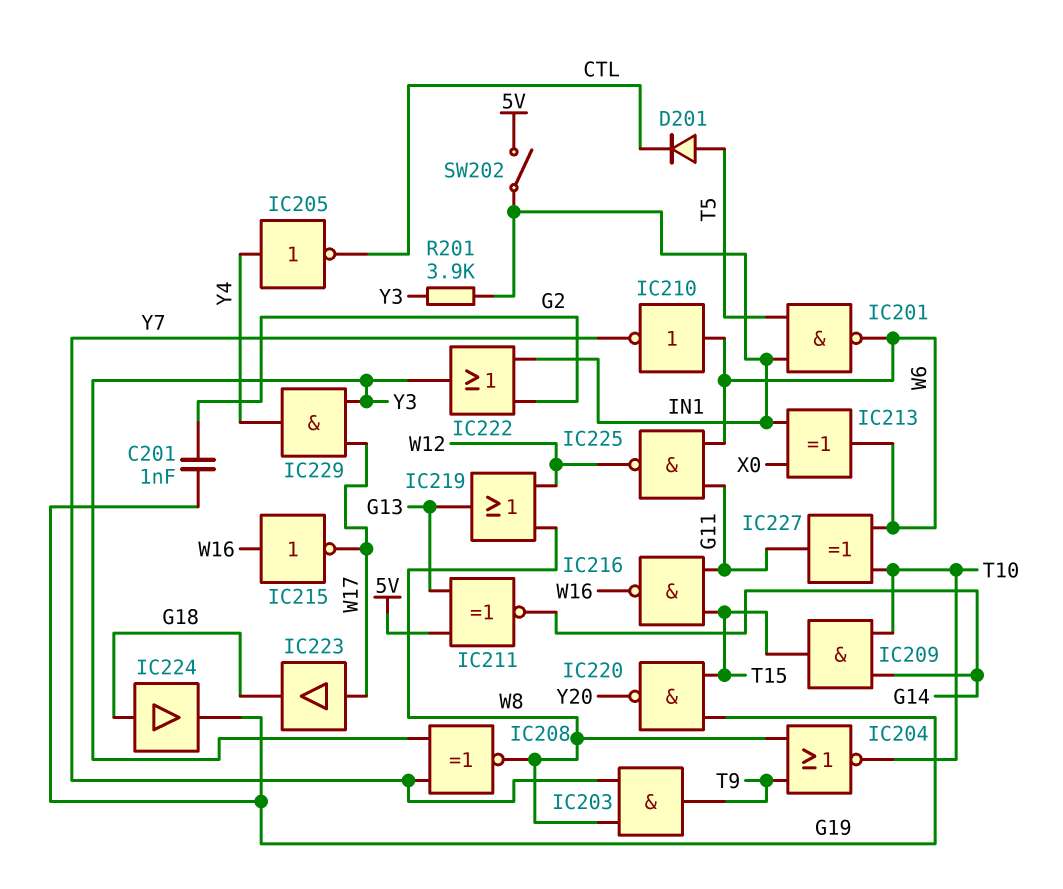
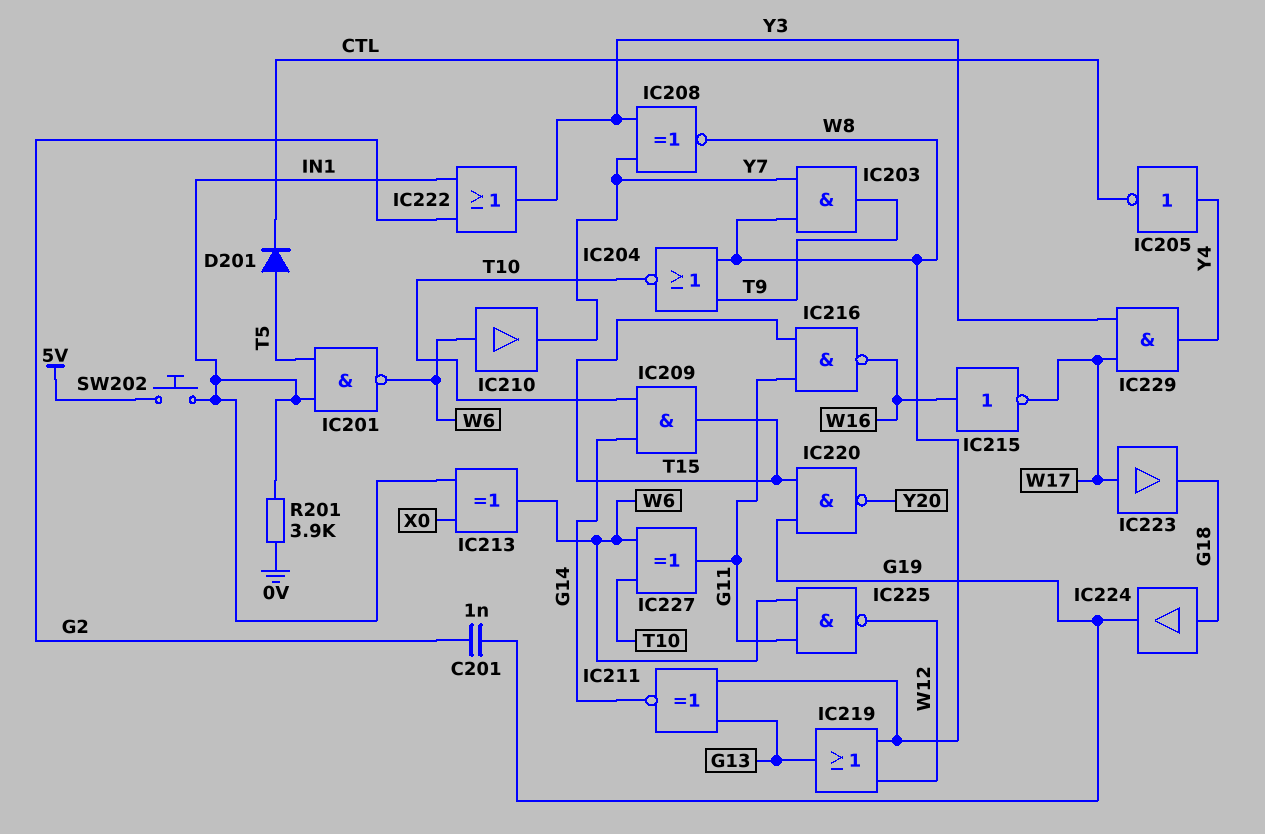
IC210: NOT (in W6, out Y7) -> buffer (in W6, out Y7)
IC211: XNOR (in 5V, in G13, out G14) -> XNOR (in G13, in W8, out G14)
R201: 3.9k (IN1, Y3) -> 3.9k (0V, IN1)
SW202: switch (5V, IN1) -> button (5V, IN1)

